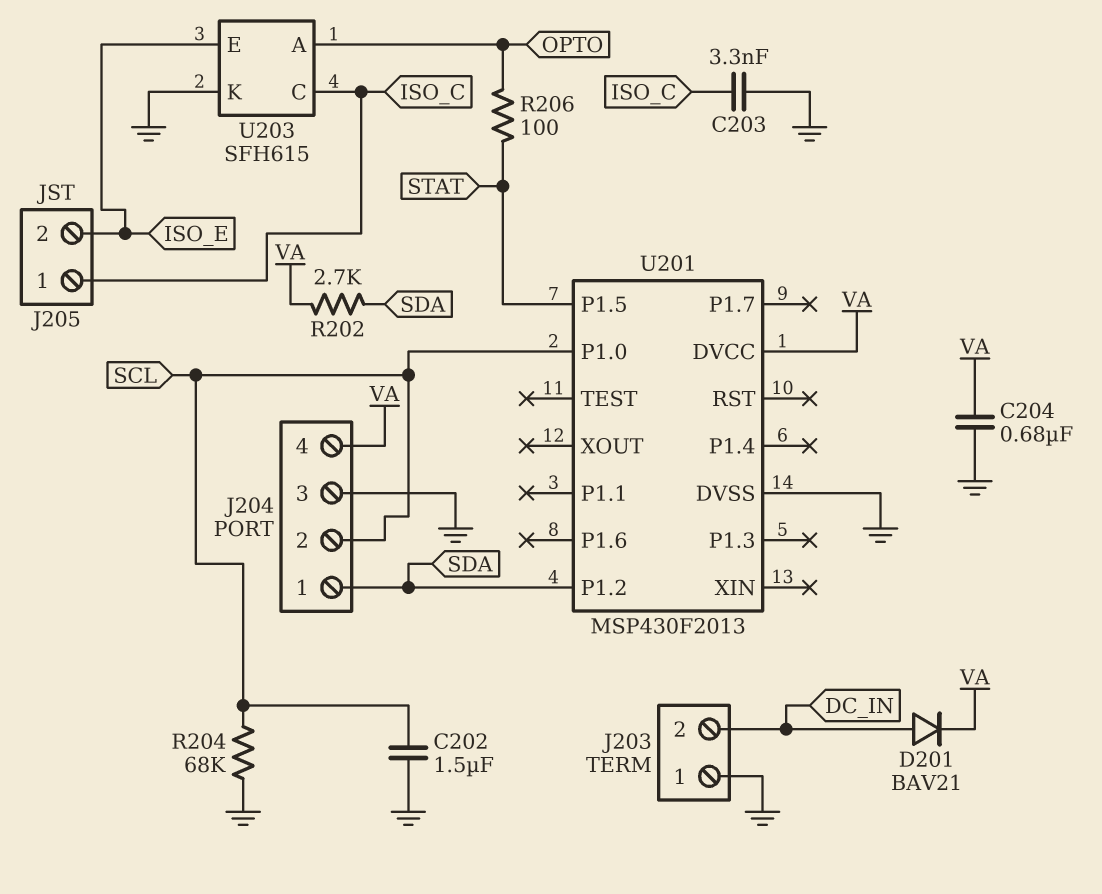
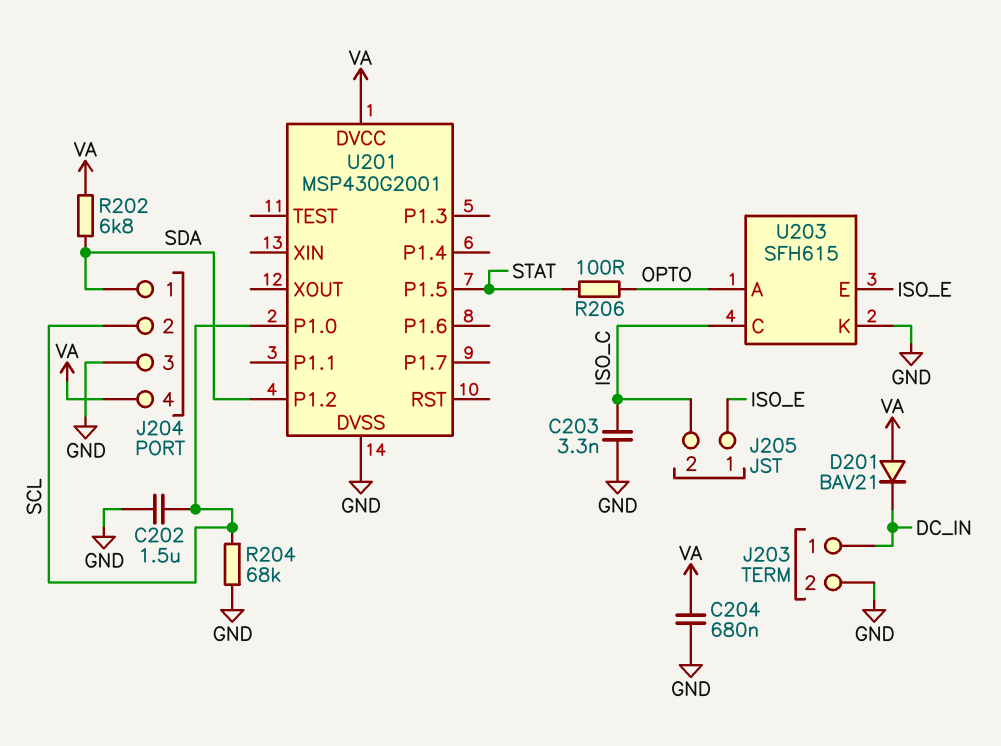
D201: diode BAV21 (A DC_IN, K VA) -> diode BAV21 (A VA, K DC_IN)
J203 pin 1: GND -> DC_IN
J203 pin 2: DC_IN -> GND
J205 pin 1: ISO_C -> ISO_E
J205 pin 2: ISO_E -> ISO_C
R202: 2.7k (SDA, VA) -> 6.8k (SDA, VA)
U201: MSP430F2013 -> MSP430G2001

